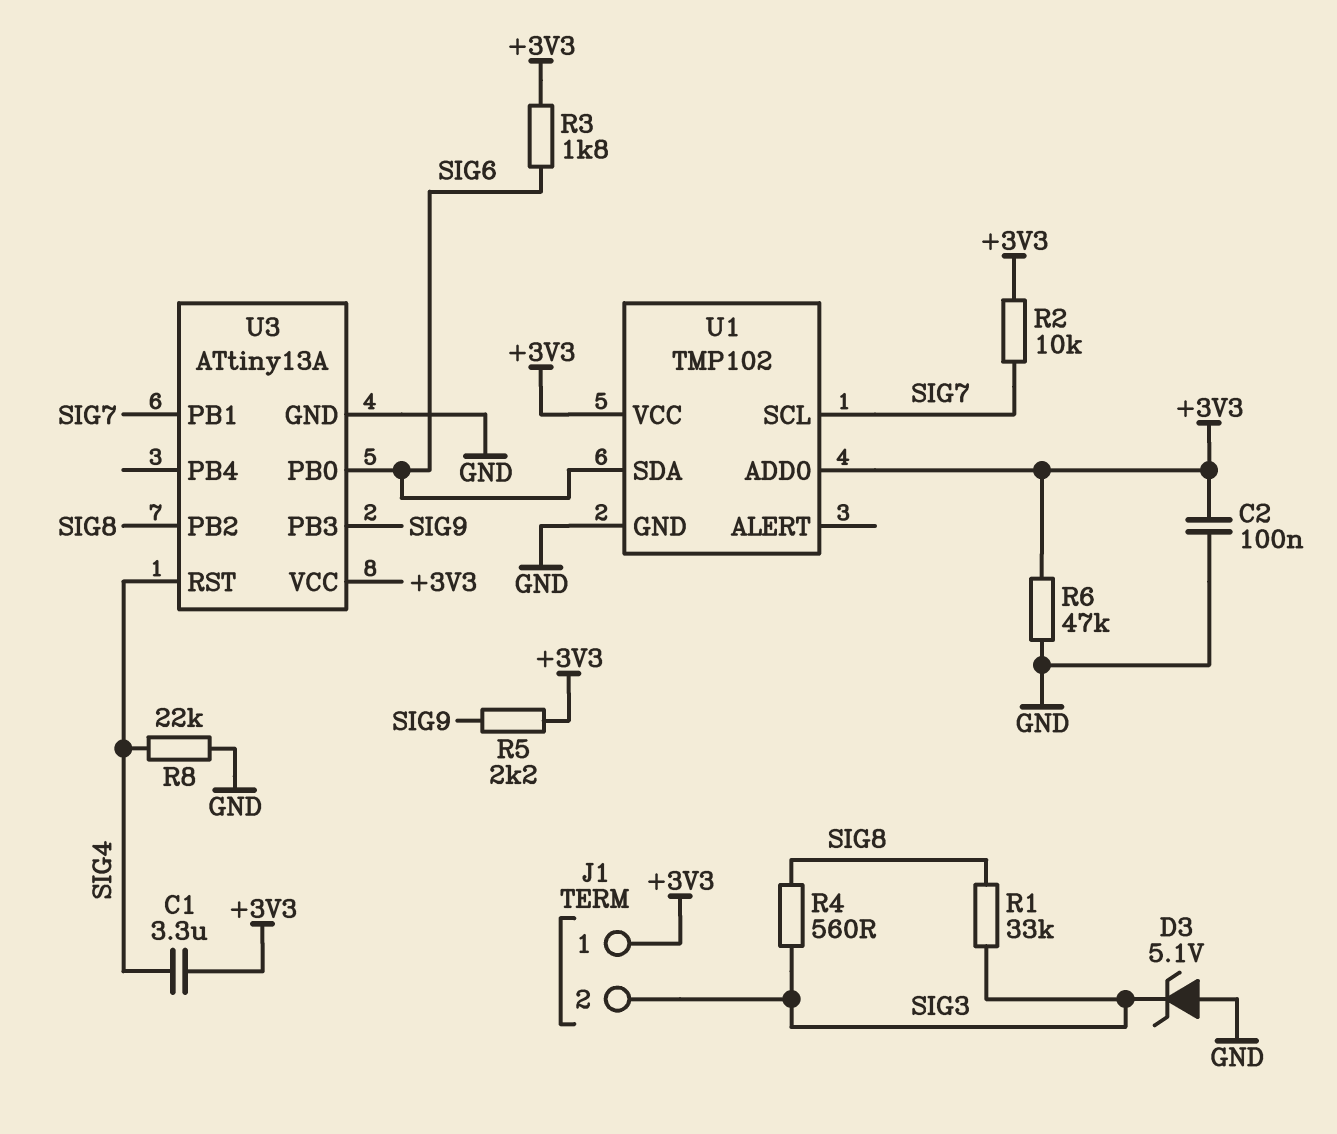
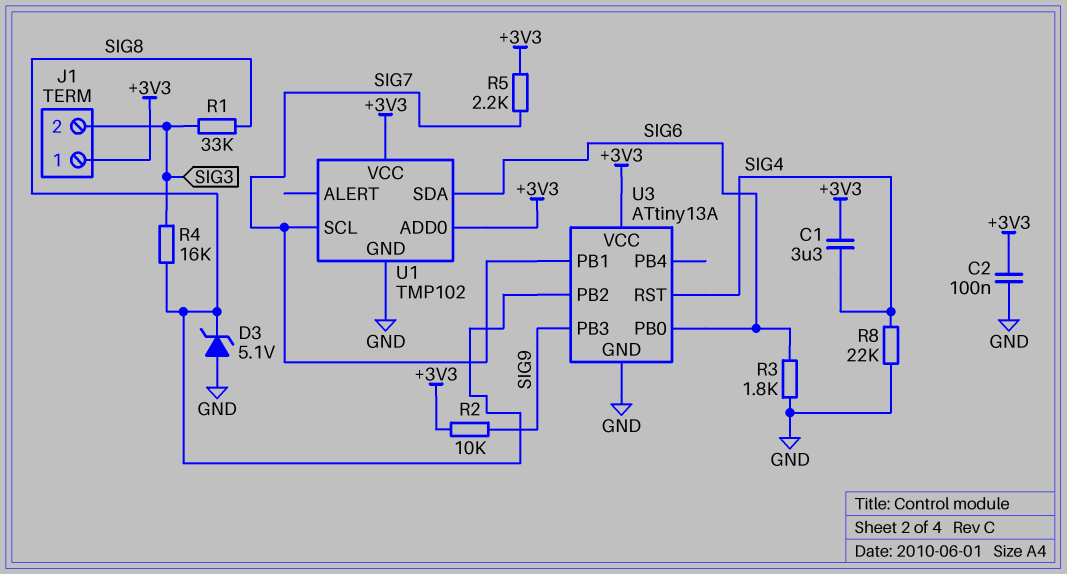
D3: zener 5.1V (A GND, K SIG3) -> zener 5.1V (A GND, K SIG8)
R2: 10k (+3V3, SIG7) -> 10k (+3V3, SIG9)
R3: 1.8k (+3V3, SIG6) -> 1.8k (GND, SIG6)
R4: 560 (SIG3, SIG8) -> 16k (SIG3, SIG8)
R5: 2.2k (+3V3, SIG9) -> 2.2k (+3V3, SIG7)
R6: 47k (+3V3, GND) -> none

